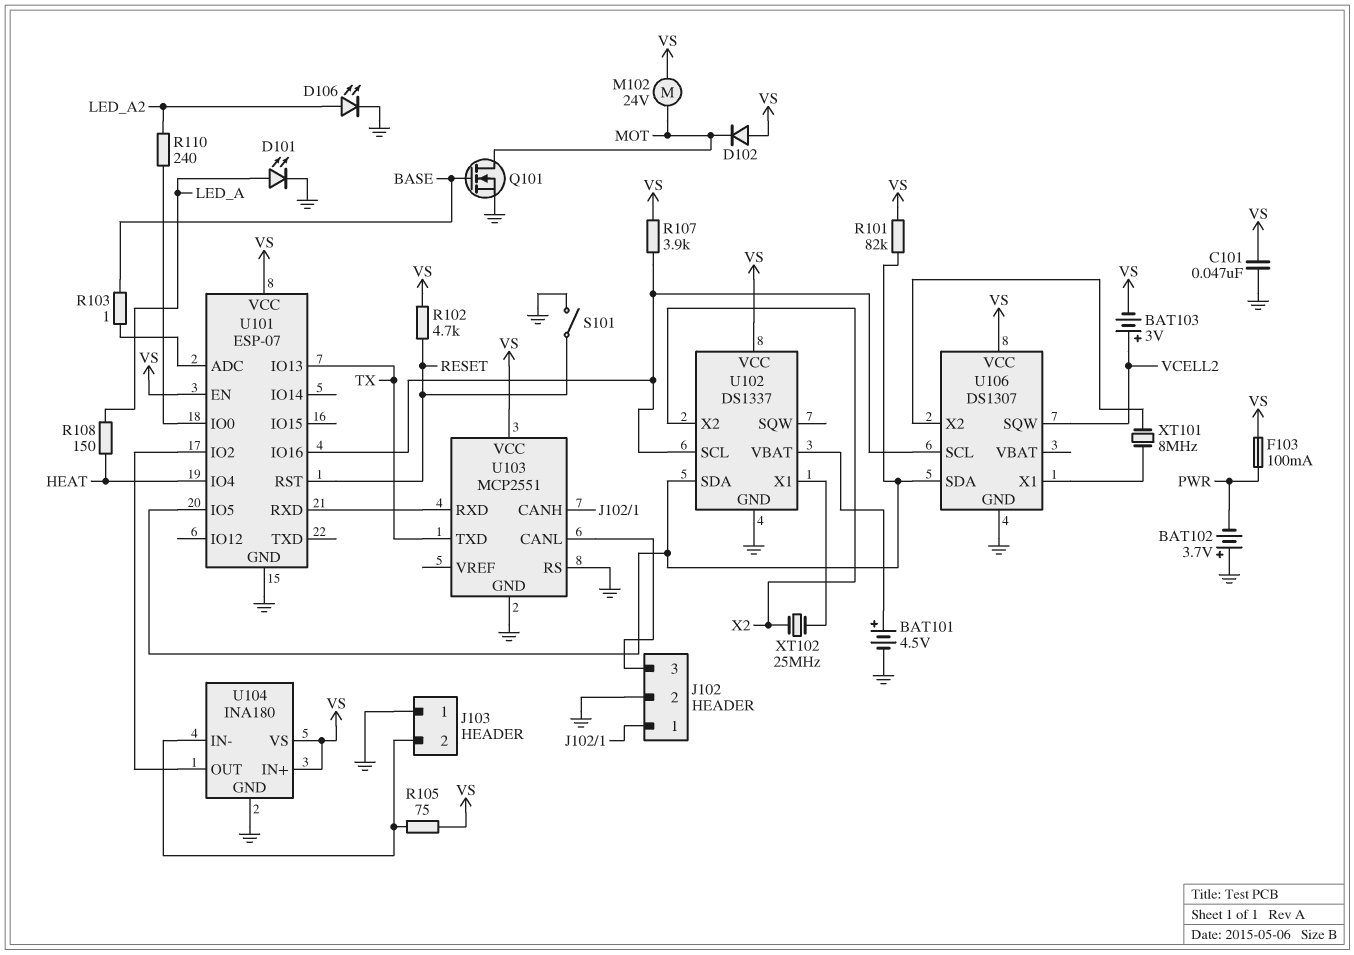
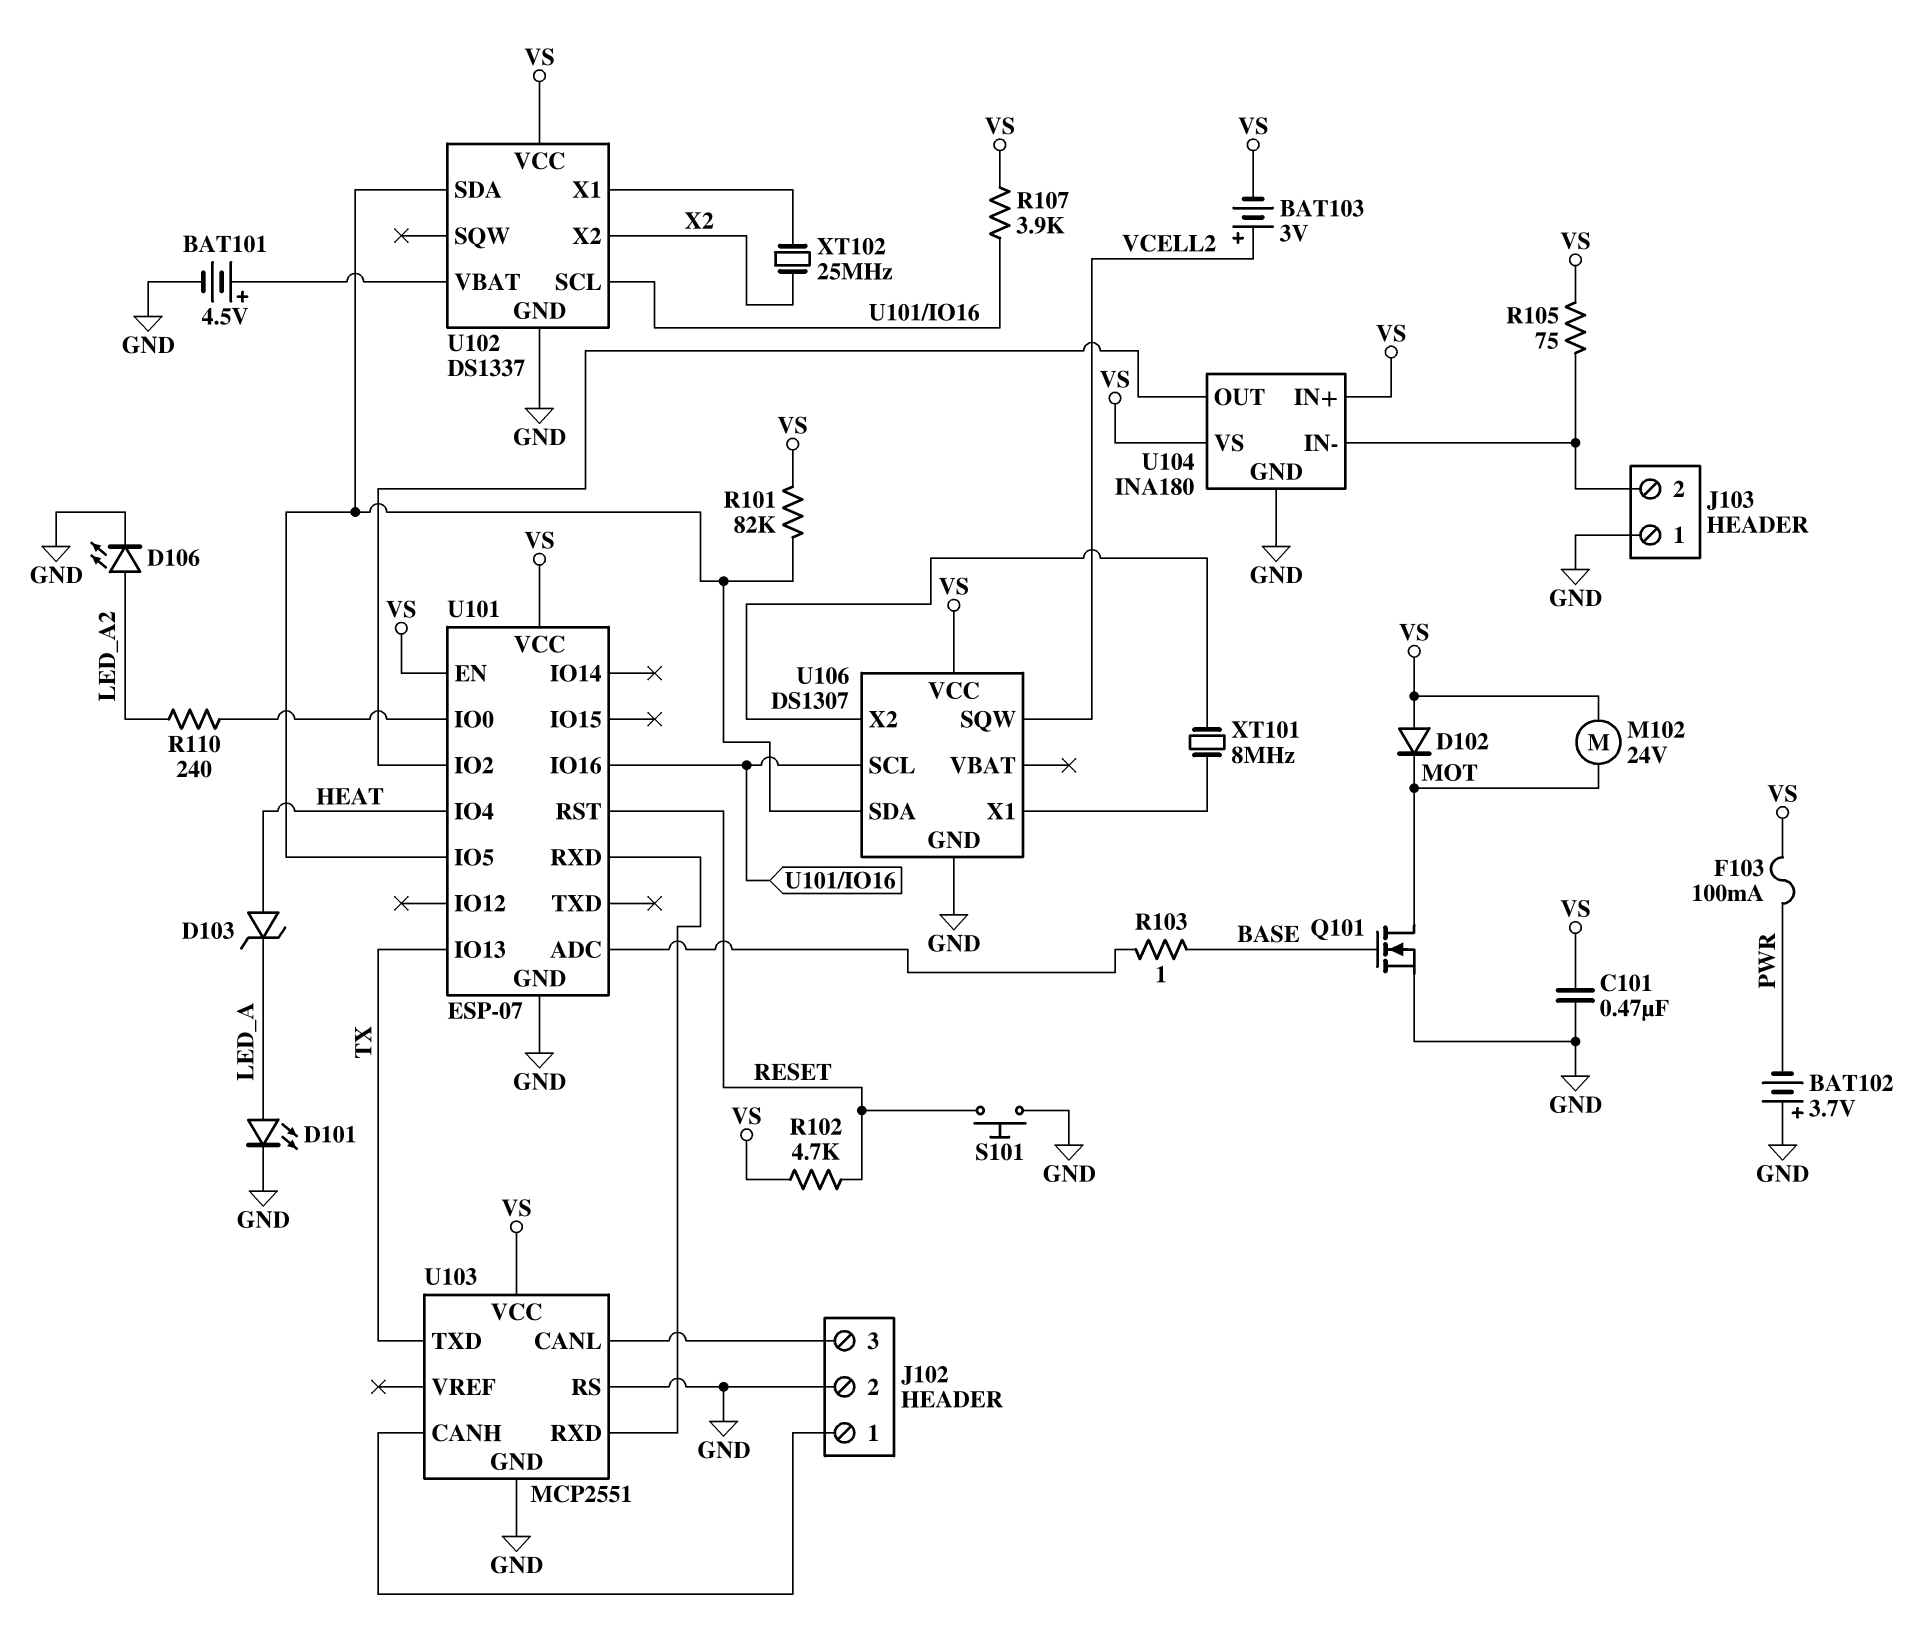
C101: 47nF (GND, VS) -> 470nF (GND, VS)
D103: none -> zener (A HEAT, K LED_A)
R108: 150 (HEAT, LED_A) -> none
S101: switch (GND, RESET) -> button (GND, RESET)

